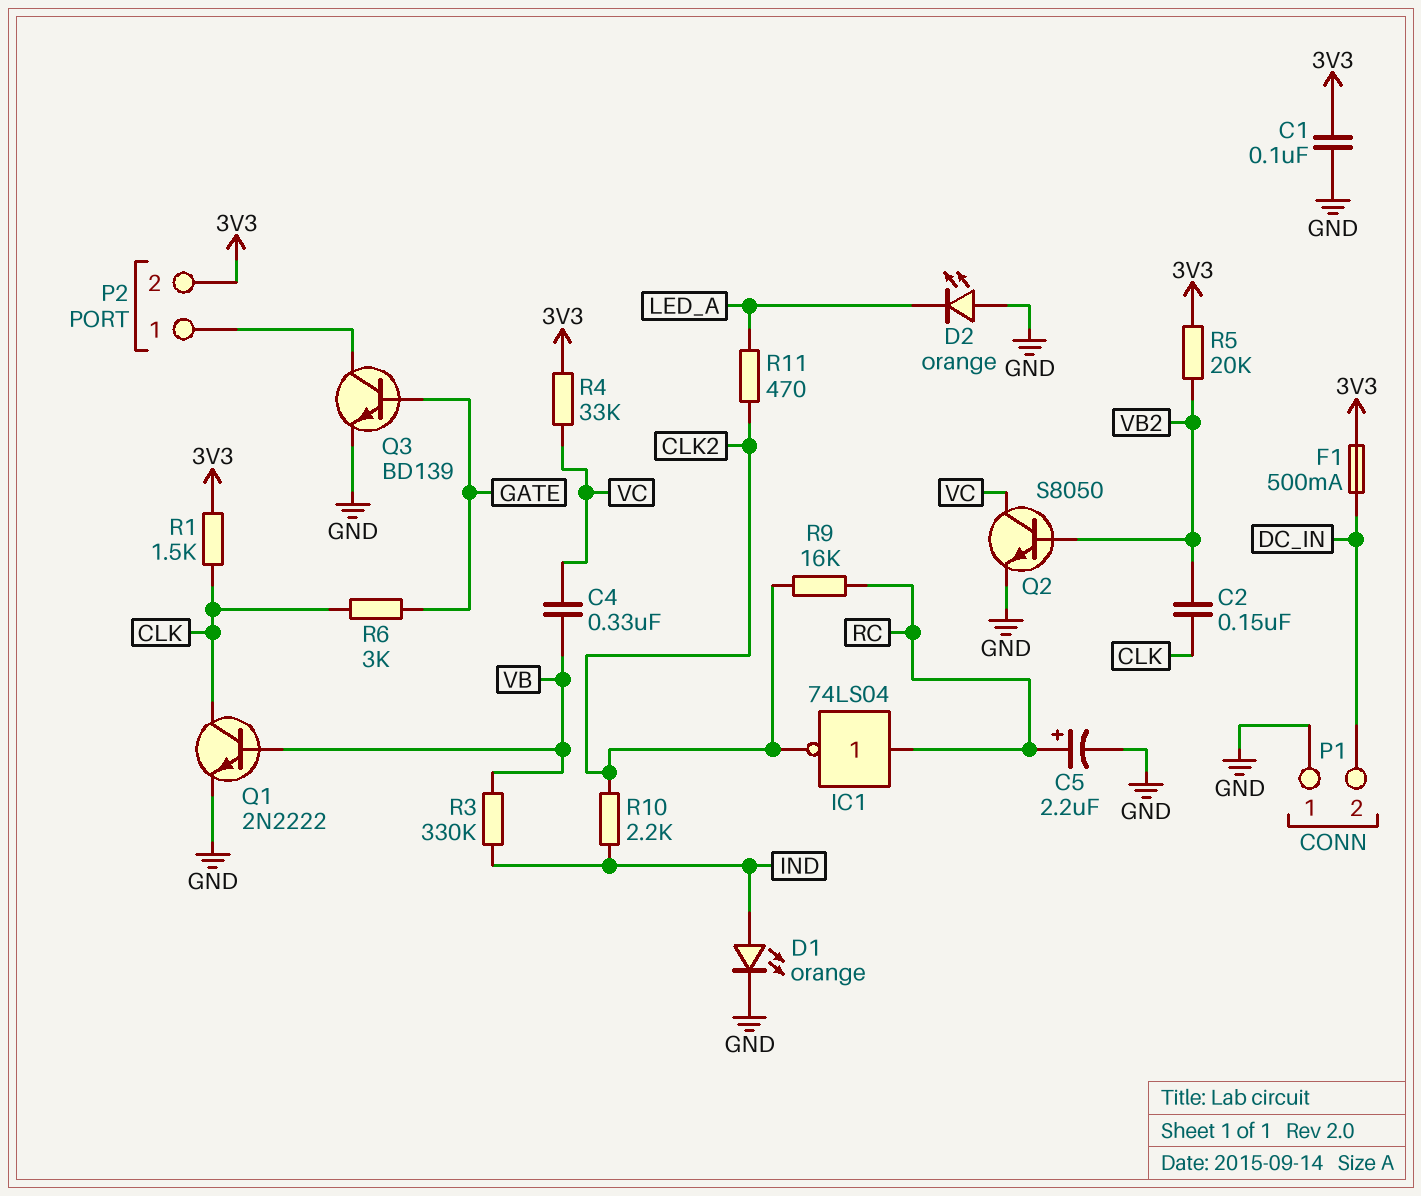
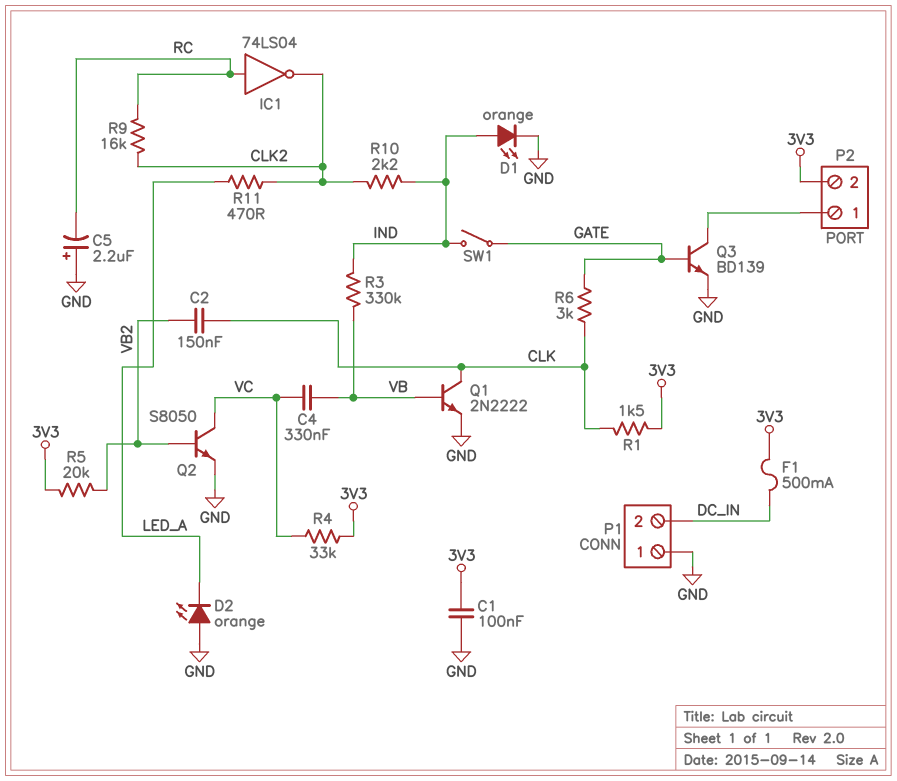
C5: 2.2uF (plus RC, minus GND) -> 2.2uF (plus GND, minus RC)
SW1: none -> switch (GATE, IND)

